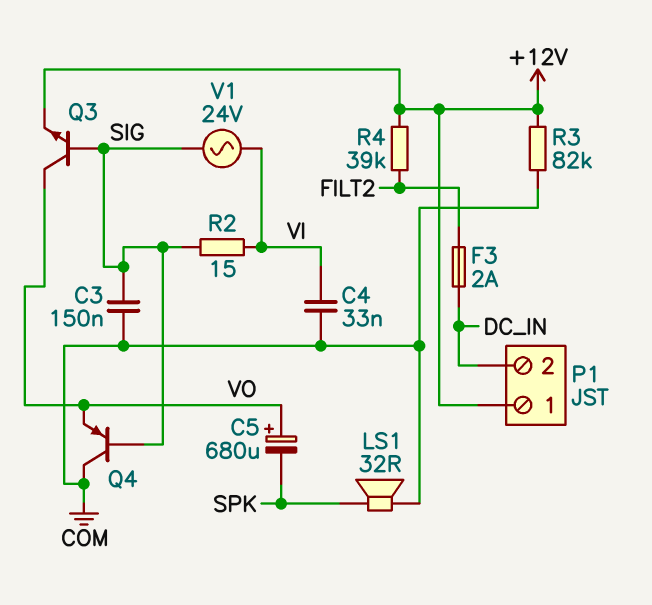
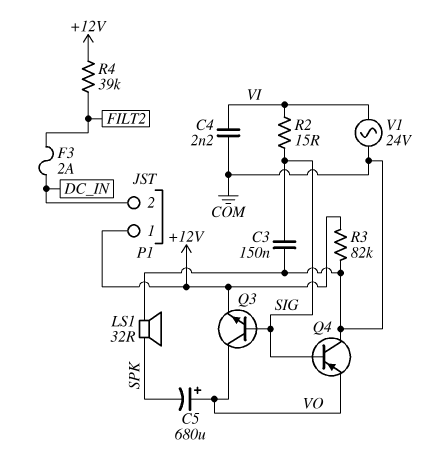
C4: 33nF (COM, VI) -> 2.2nF (COM, VI)
V1: AC 24V (SIG, VI) -> AC 24V (COM, VI)

